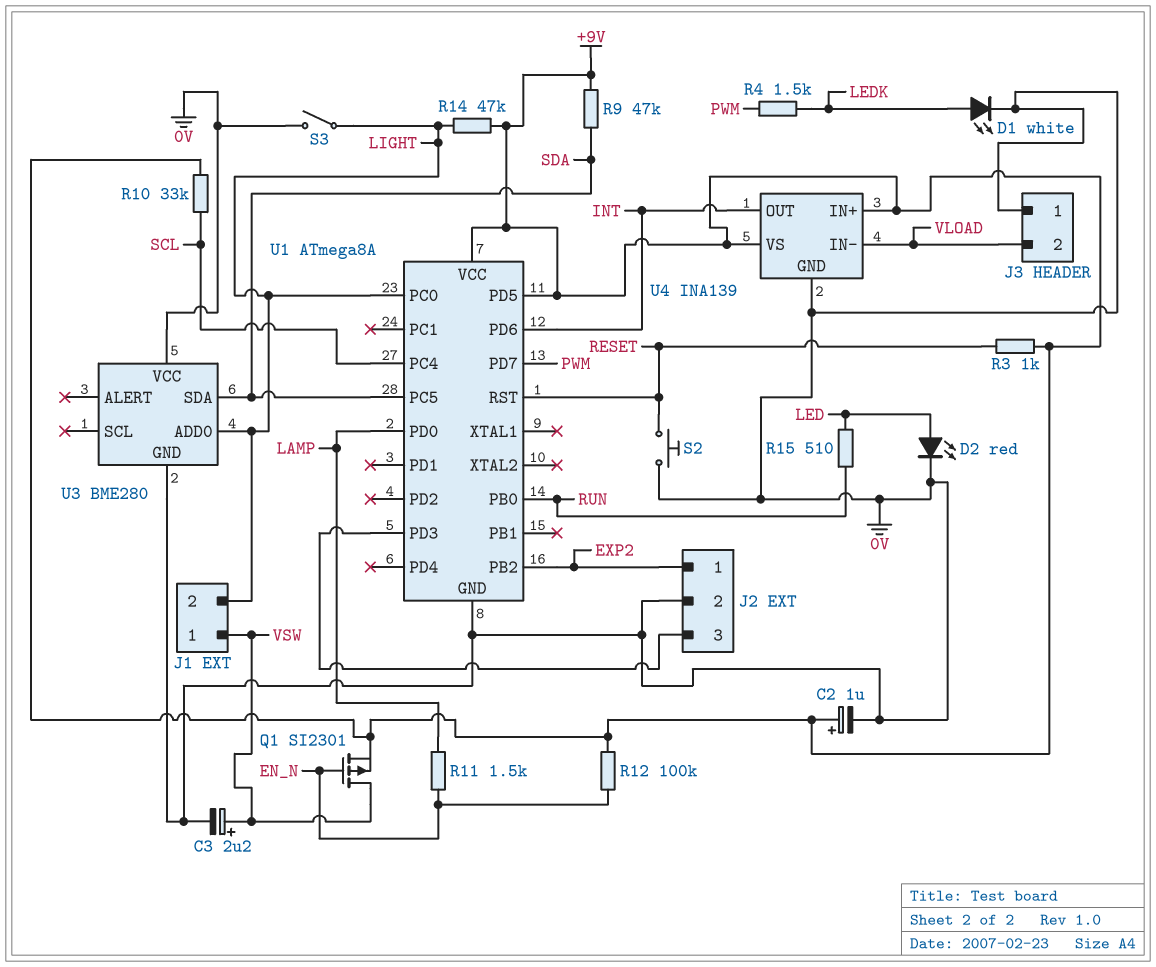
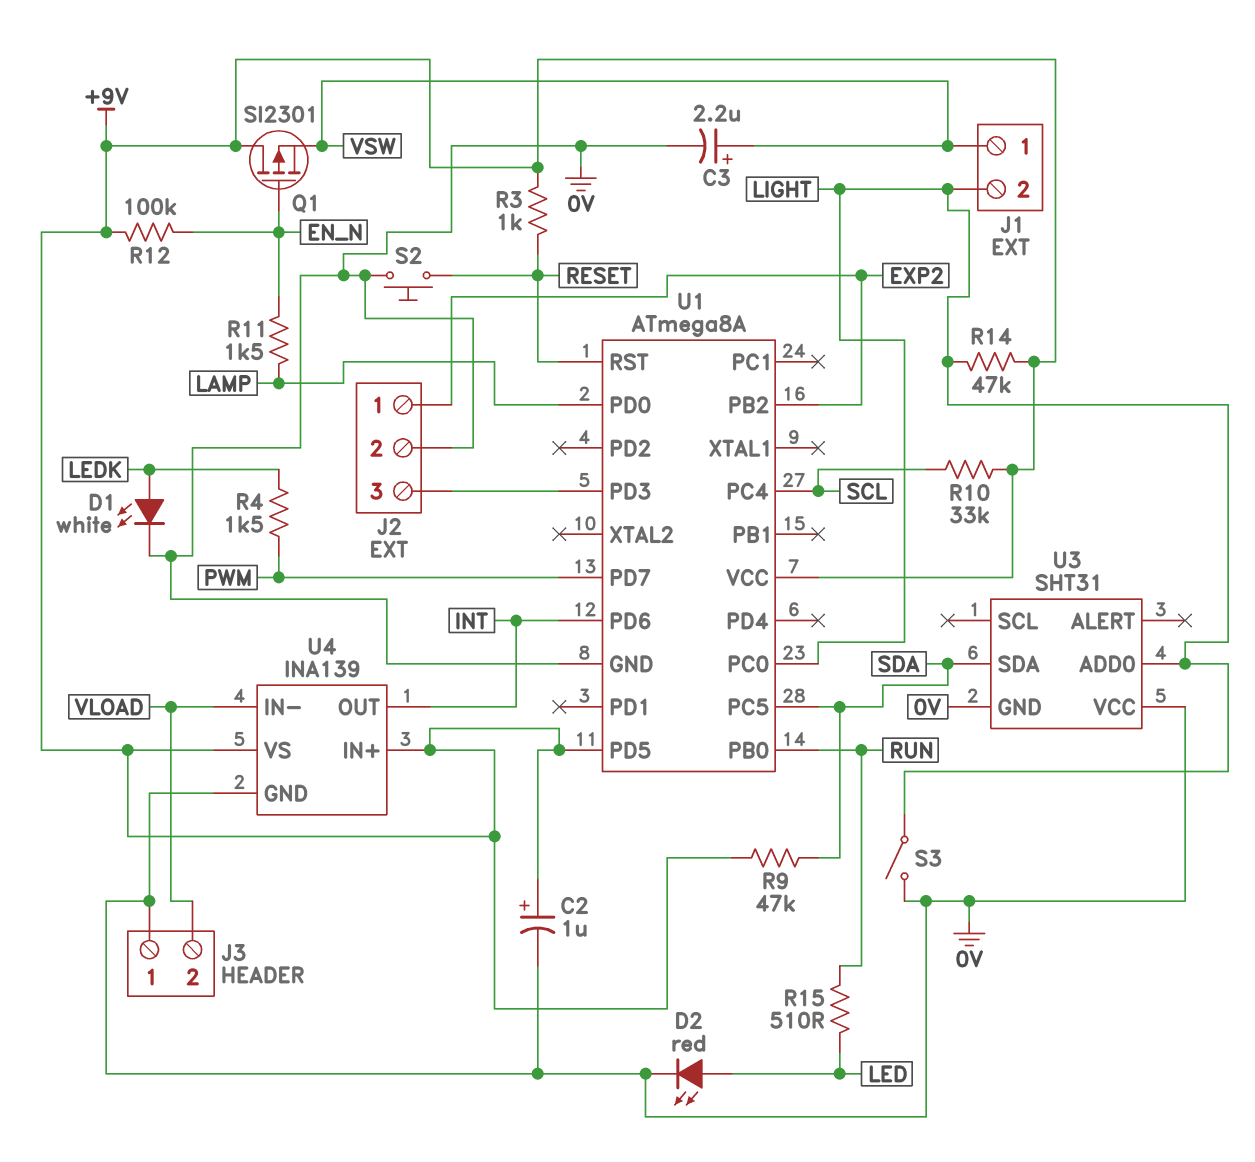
Q1: PMOS SI2301 (G EN_N, D VSW, S +9V) -> PMOS SI2301 (G EN_N, D +9V, S VSW)
U3: BME280 -> SHT31

